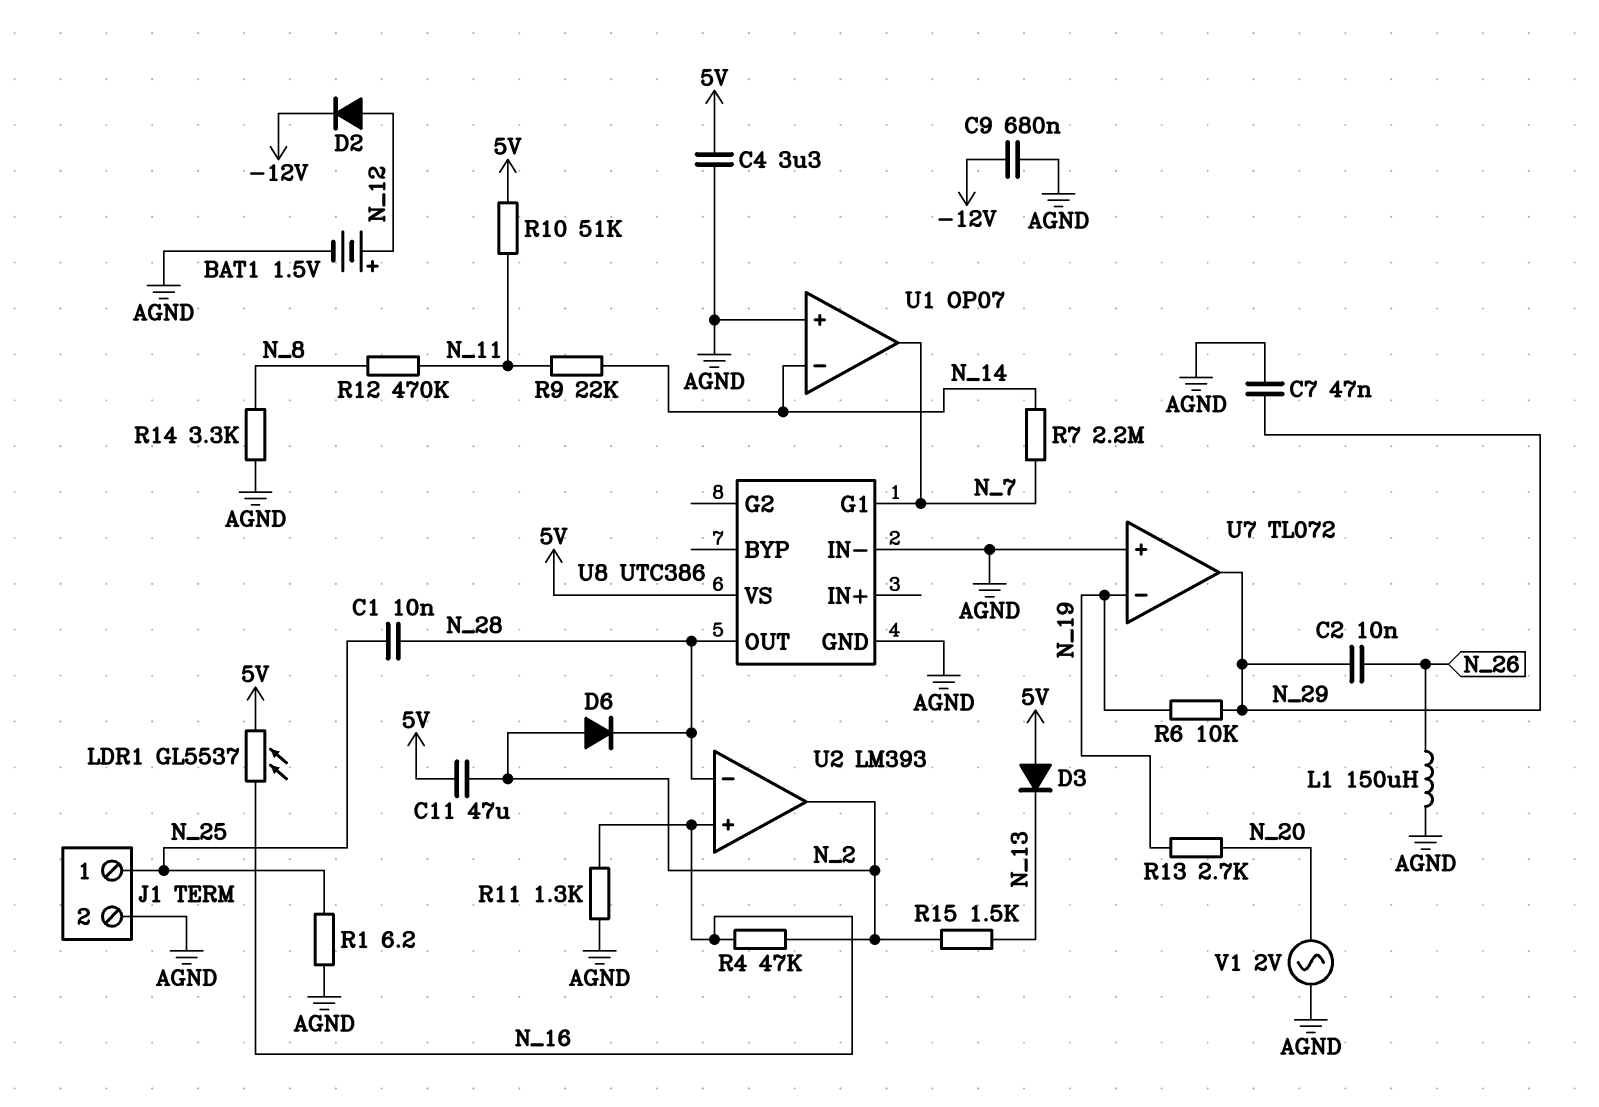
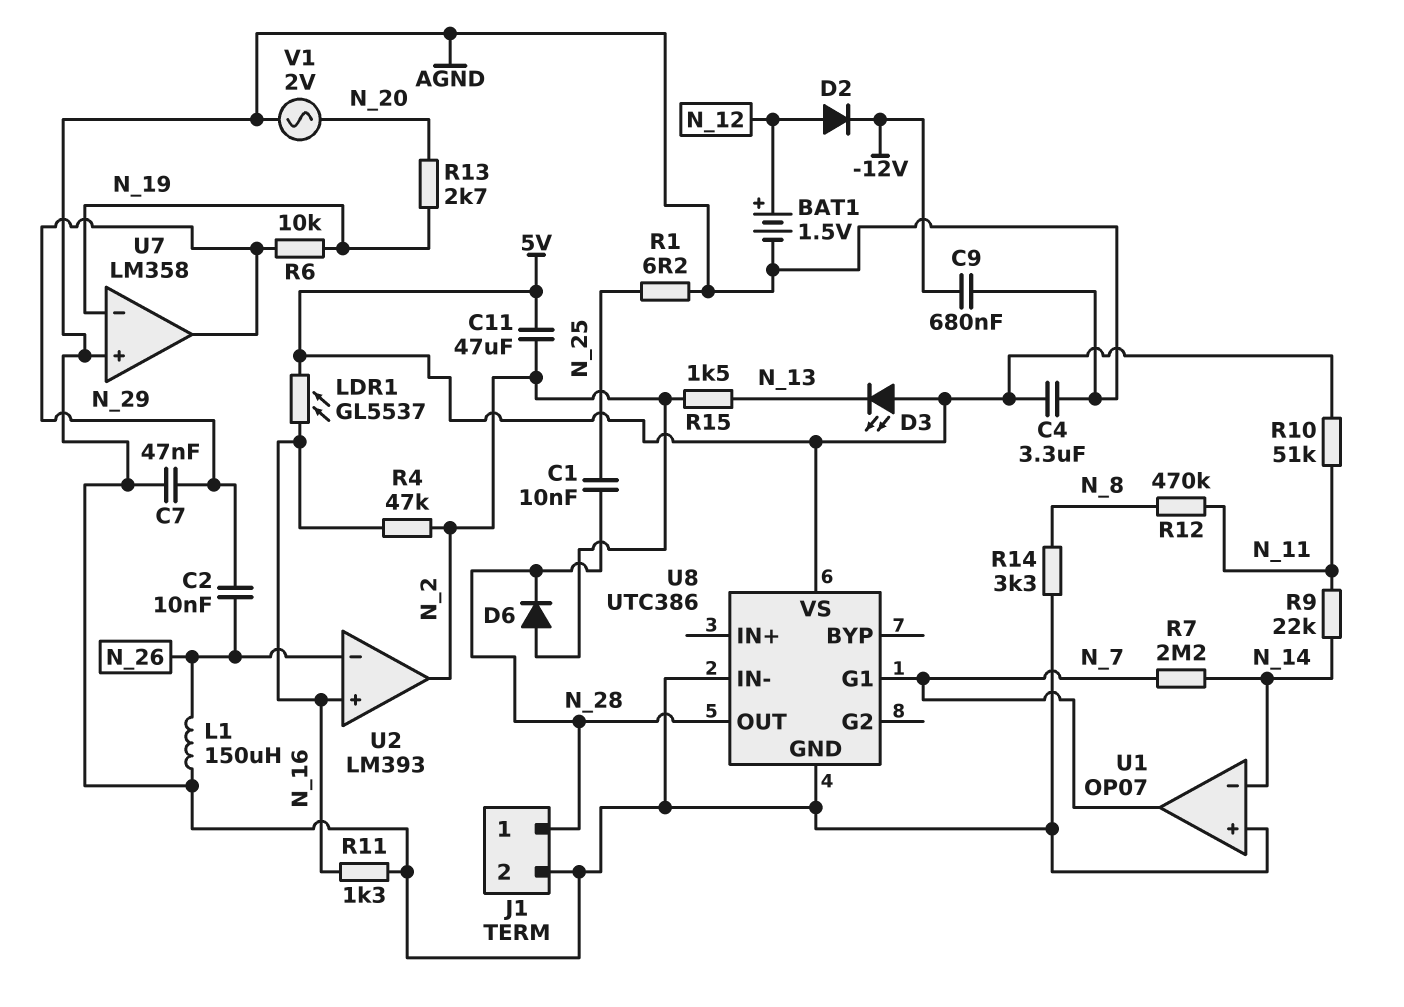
D3: diode (A 5V, K N_13) -> LED (A 5V, K N_13)
J1 pin 1: N_25 -> N_28
U2 pin in-: N_28 -> N_26
U7: TL072 -> LM358

